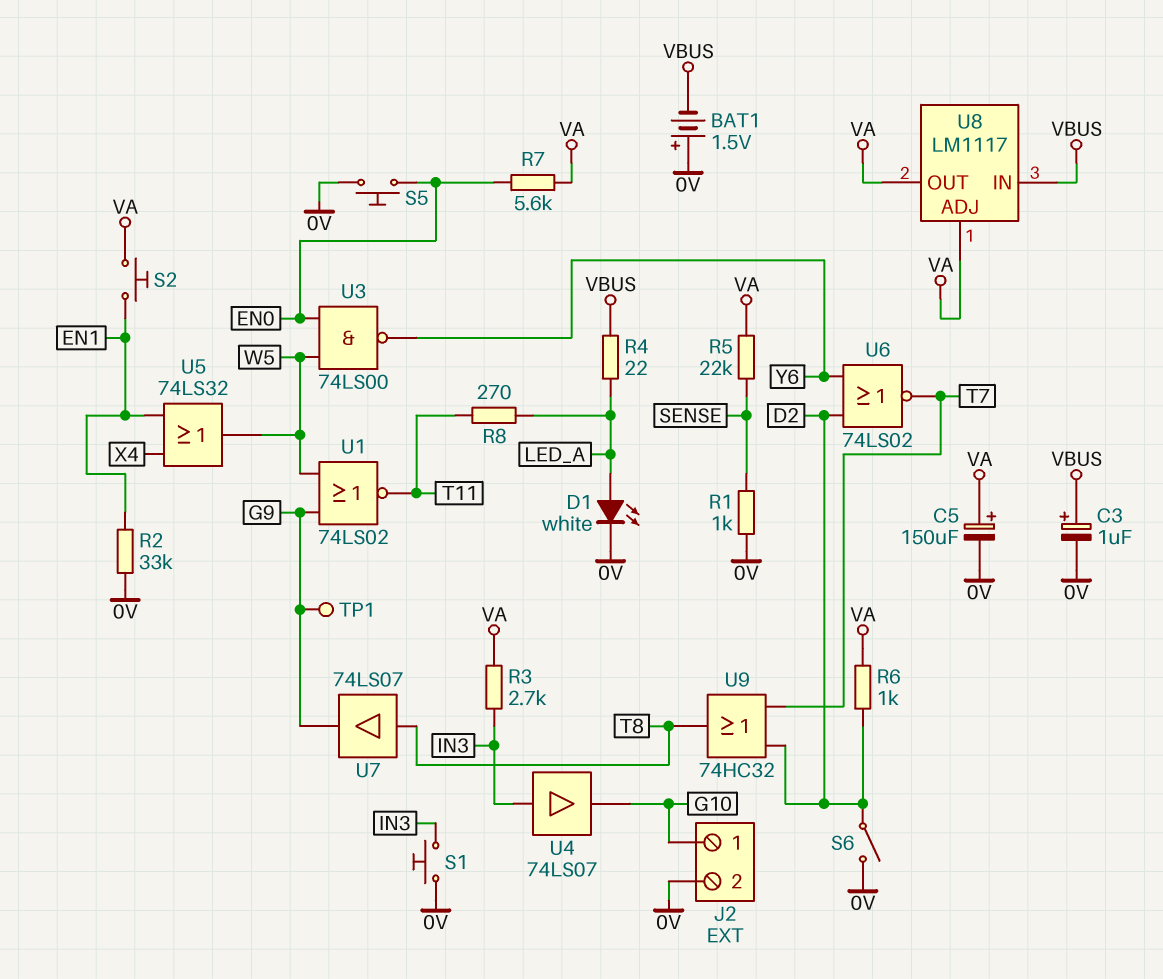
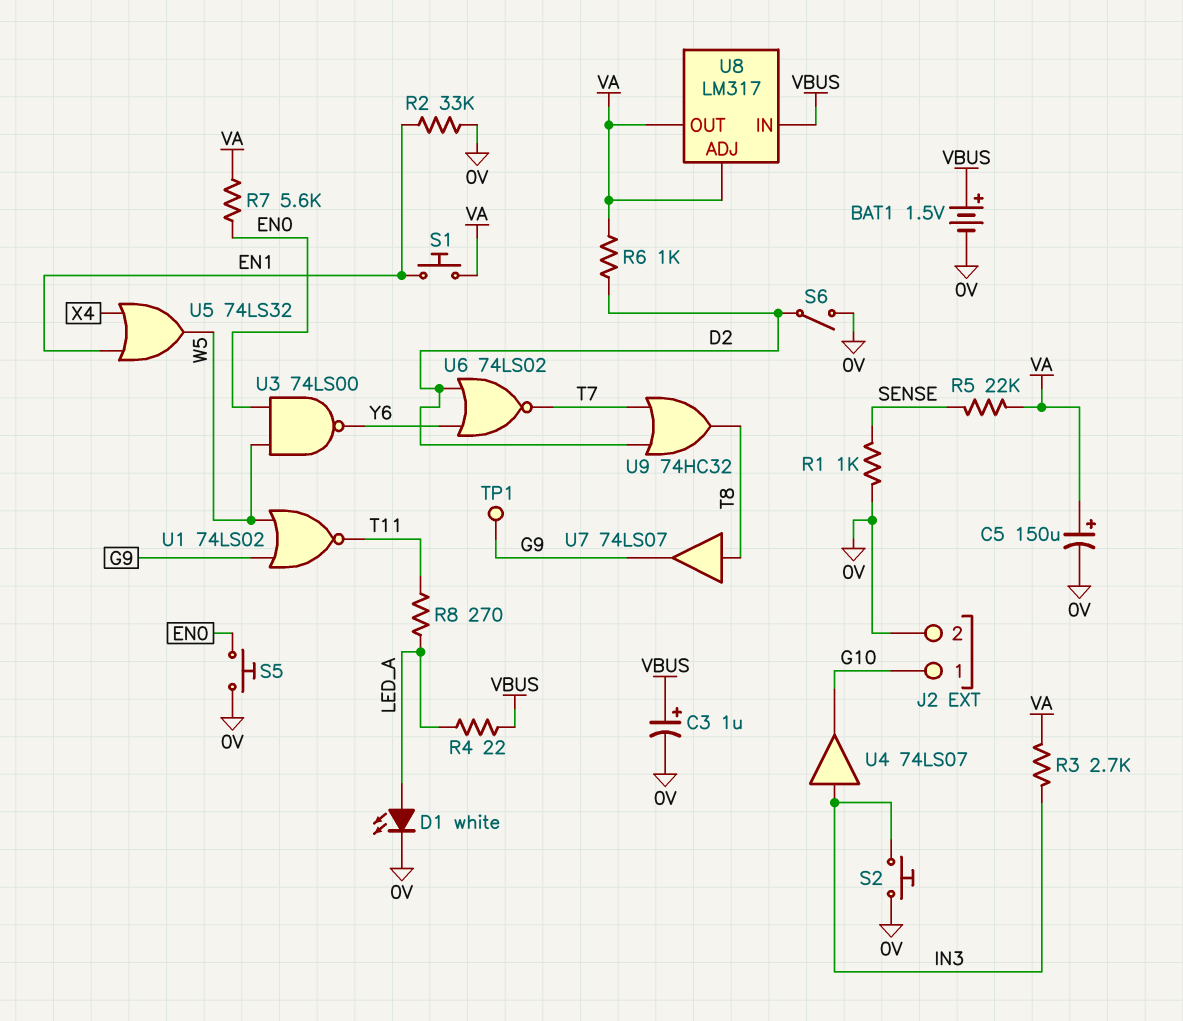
BAT1: 1.5V (plus 0V, minus VBUS) -> 1.5V (plus VBUS, minus 0V)
S1: button (0V, IN3) -> button (EN1, VA)
S2: button (EN1, VA) -> button (0V, IN3)
U8: LM1117 -> LM317

